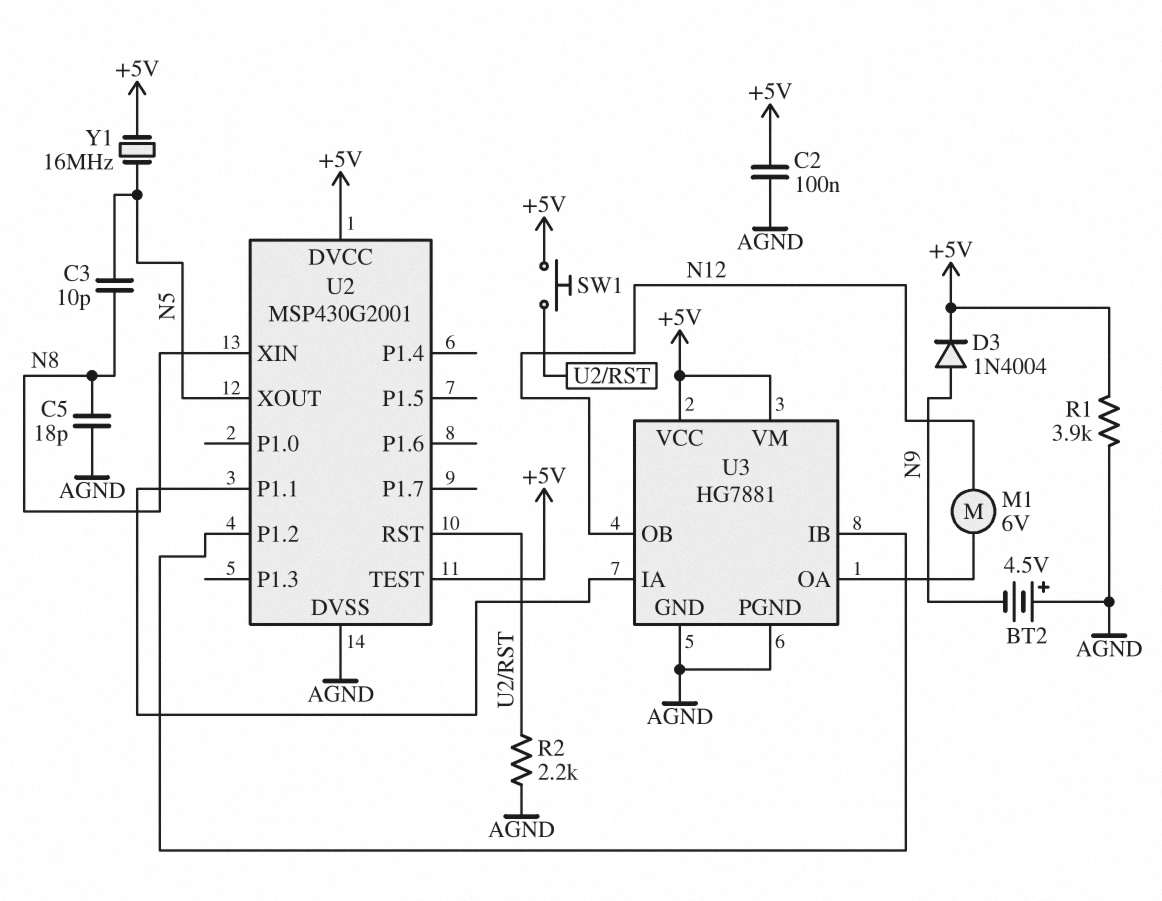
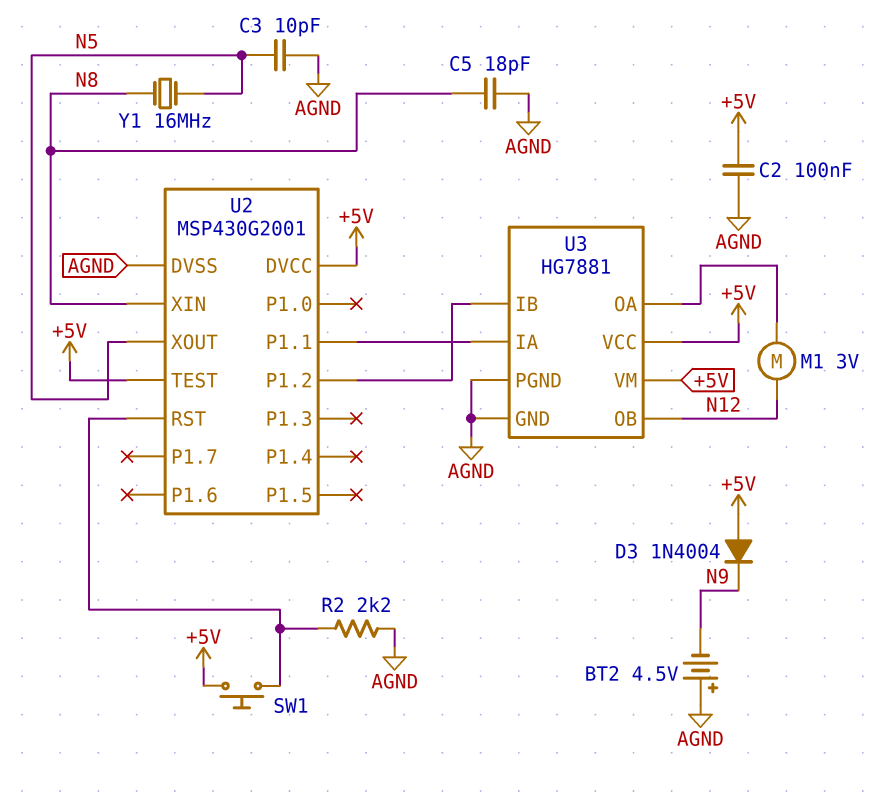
C3: 10pF (N5, N8) -> 10pF (AGND, N5)
D3: diode 1N4004 (A N9, K +5V) -> diode 1N4004 (A +5V, K N9)
M1: motor 6V (N12, U3/OA) -> motor 3V (N12, U3/OA)
R1: 3.9k (+5V, AGND) -> none
Y1: 16MHz (+5V, N5) -> 16MHz (N5, N8)

